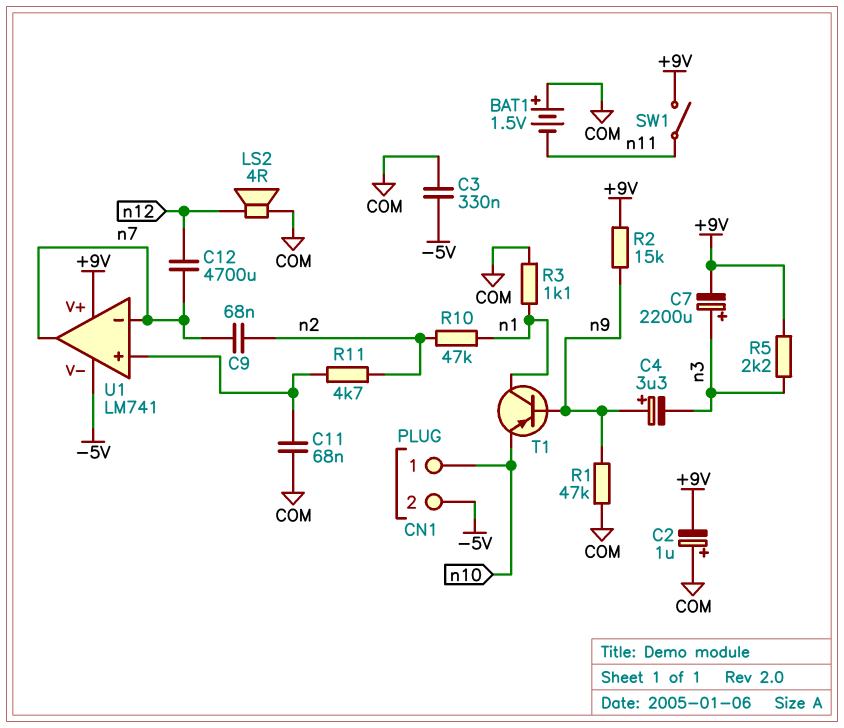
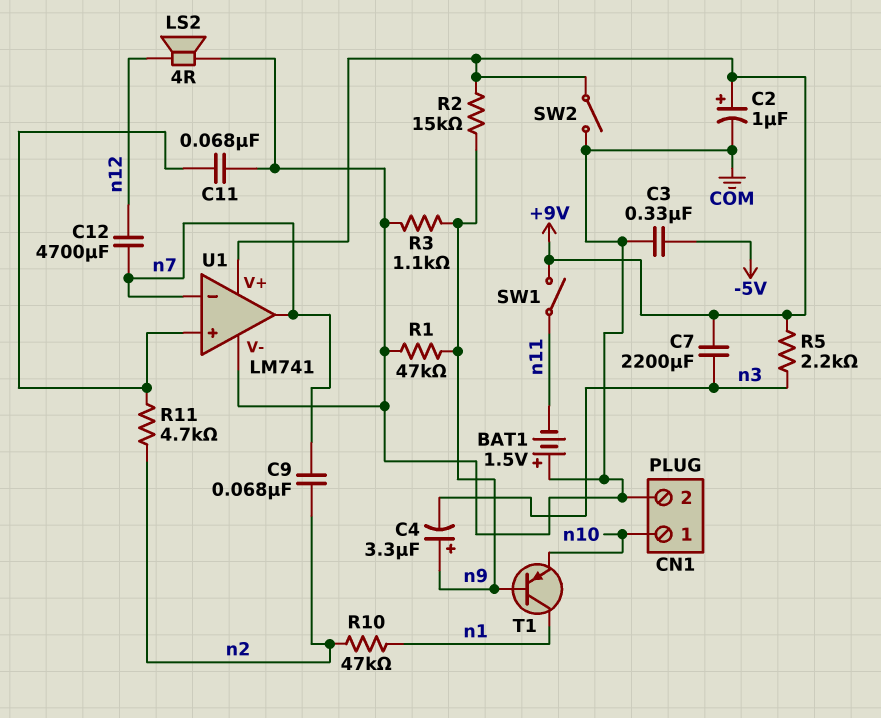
C2: 1uF (plus COM, minus +9V) -> 1uF (plus +9V, minus COM)
C7: 2200uF (plus n3, minus +9V) -> 2200uF (+9V, n3)
CN1 pin 2: -5V -> COM
R3: 1.1k (COM, n1) -> 1.1k (COM, n9)
SW2: none -> switch (+9V, COM)
U1 pin V-: -5V -> COM

